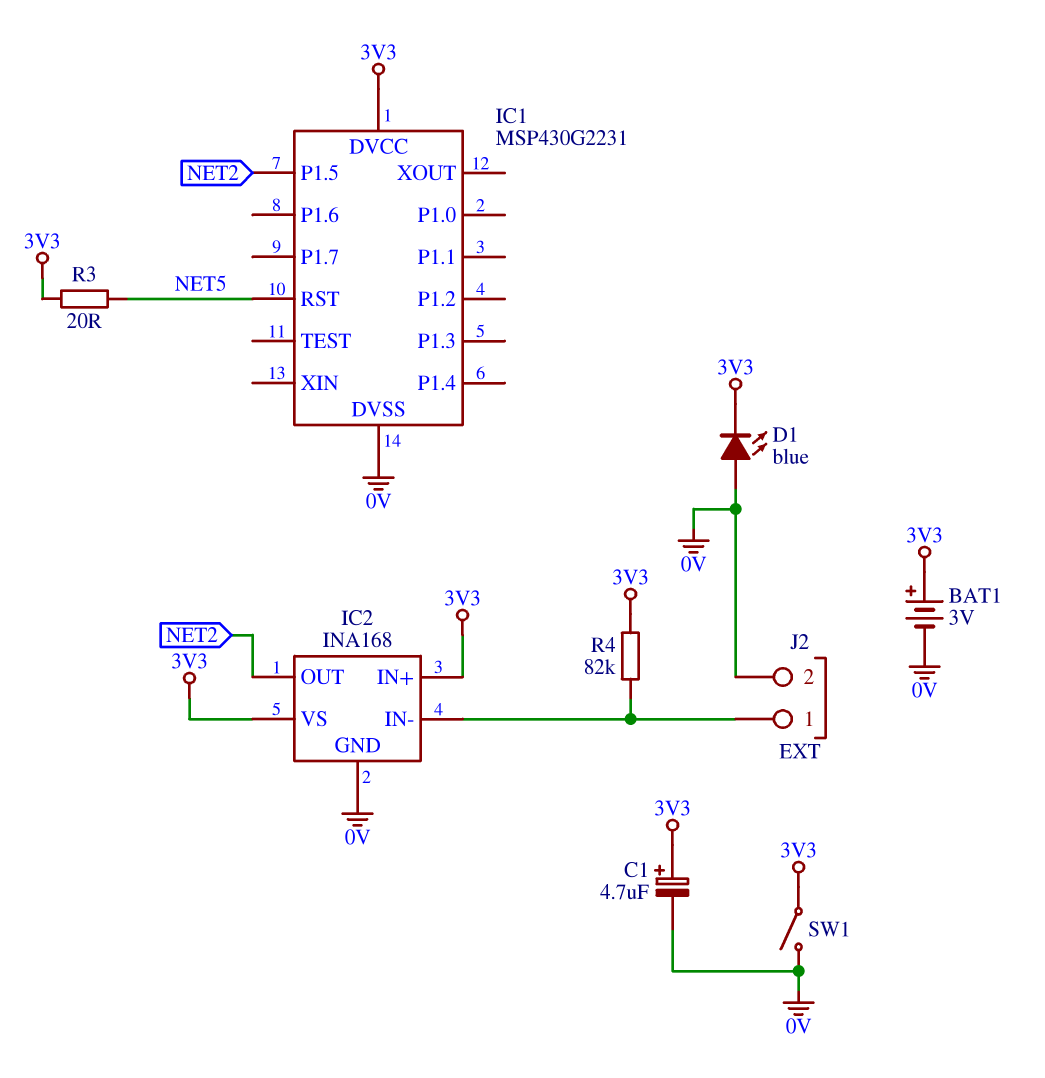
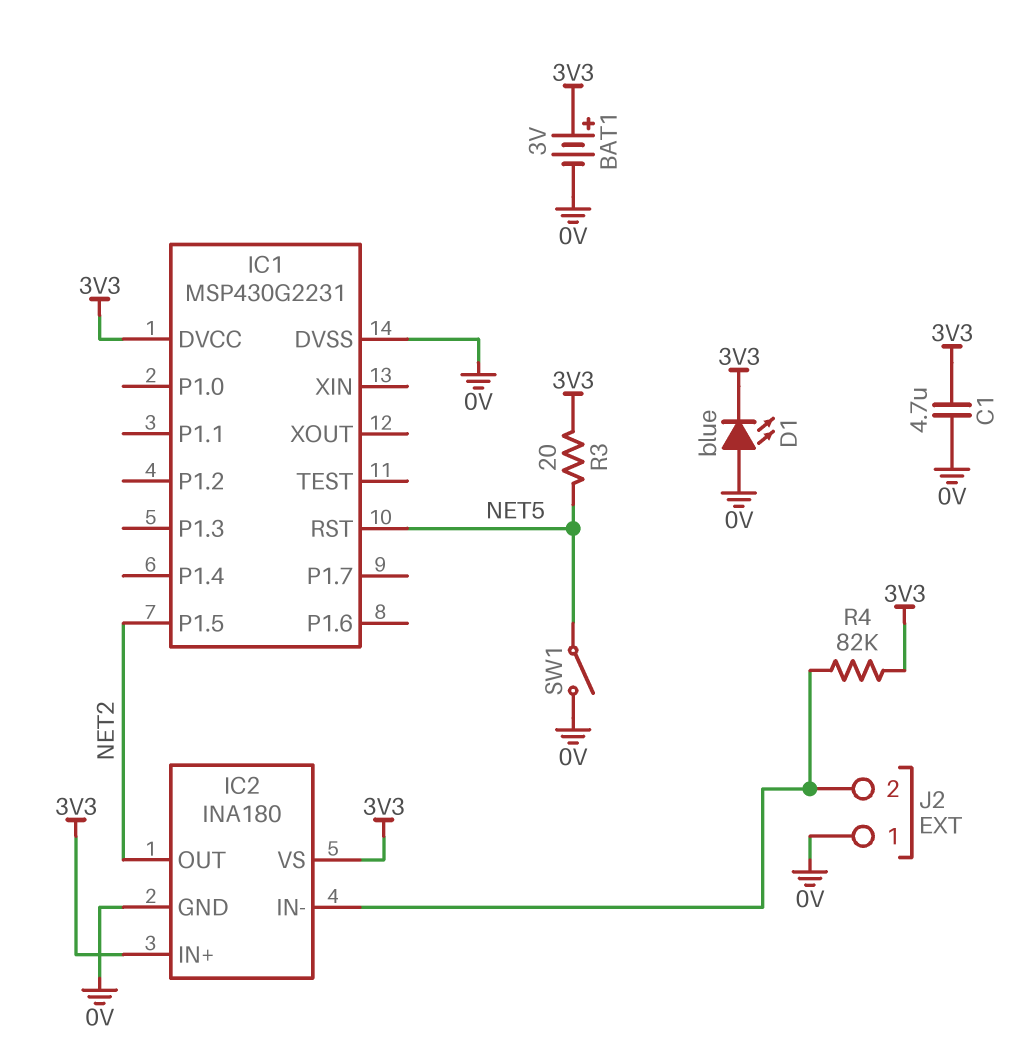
C1: 4.7uF (plus 3V3, minus 0V) -> 4.7uF (0V, 3V3)
IC2: INA168 -> INA180
J2 pin 1: IC2/IN- -> 0V
J2 pin 2: 0V -> IC2/IN-
SW1: switch (0V, 3V3) -> switch (0V, NET5)

